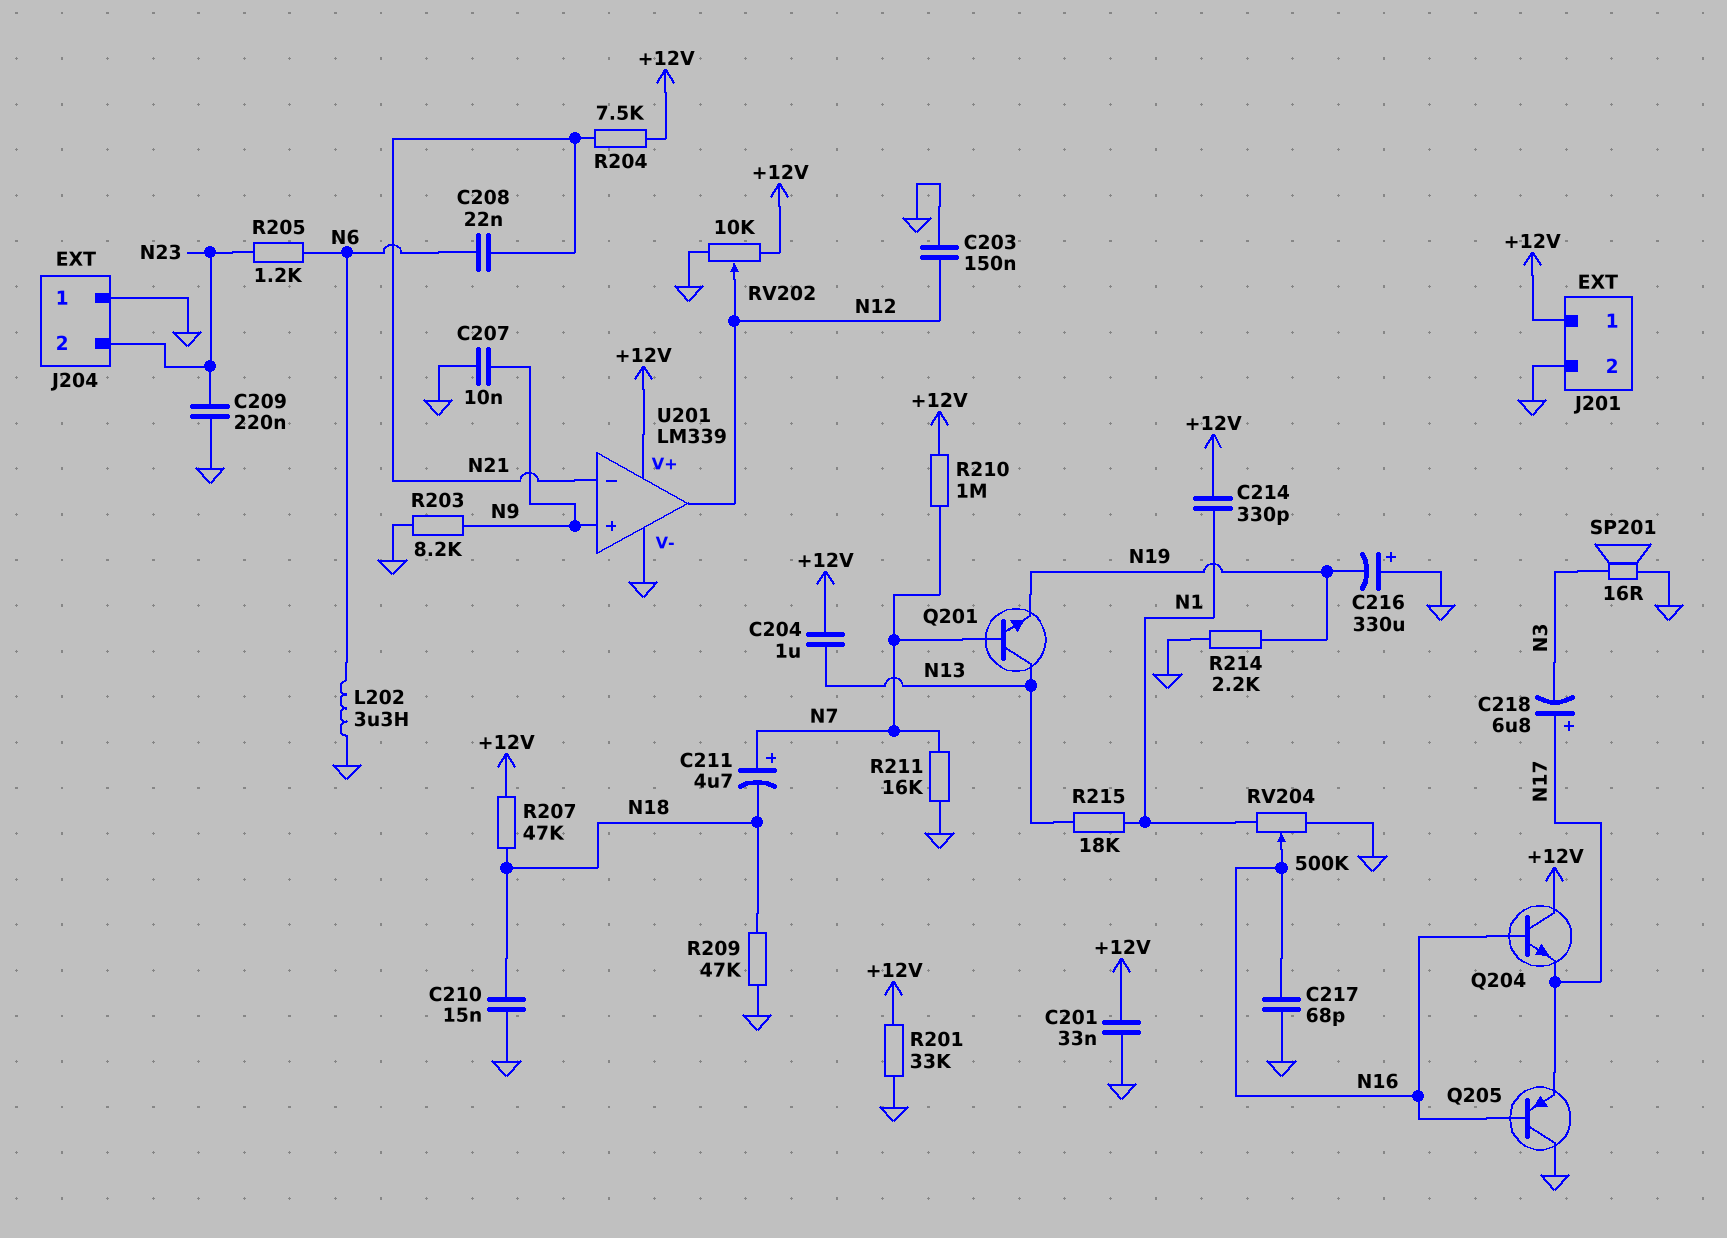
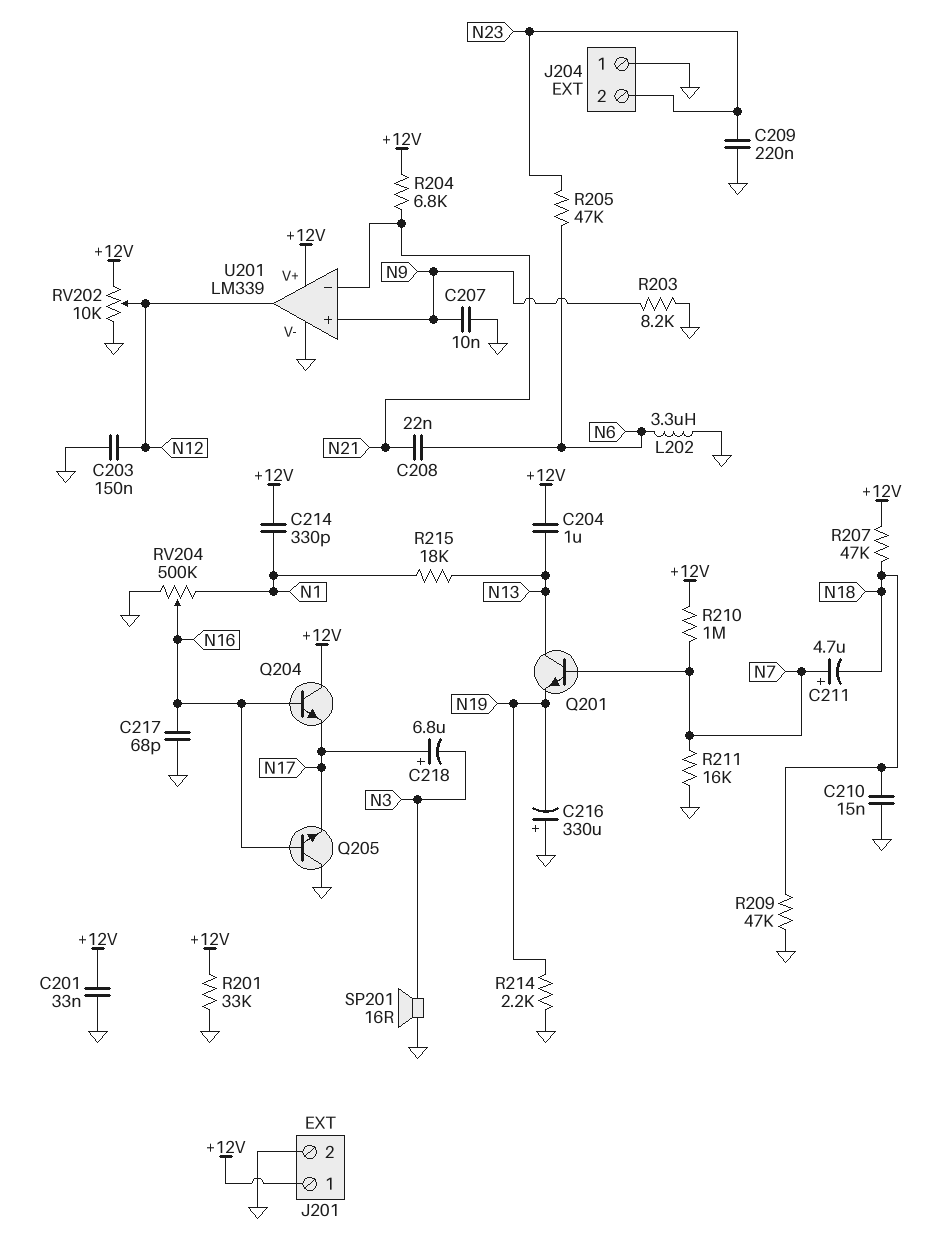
Q205: PNP (B N16, C GND, E N17) -> NPN (B N16, C GND, E N17)
R204: 7.5k (+12V, N21) -> 6.8k (+12V, N21)
R205: 1.2k (N6, N23) -> 47k (N6, N23)

